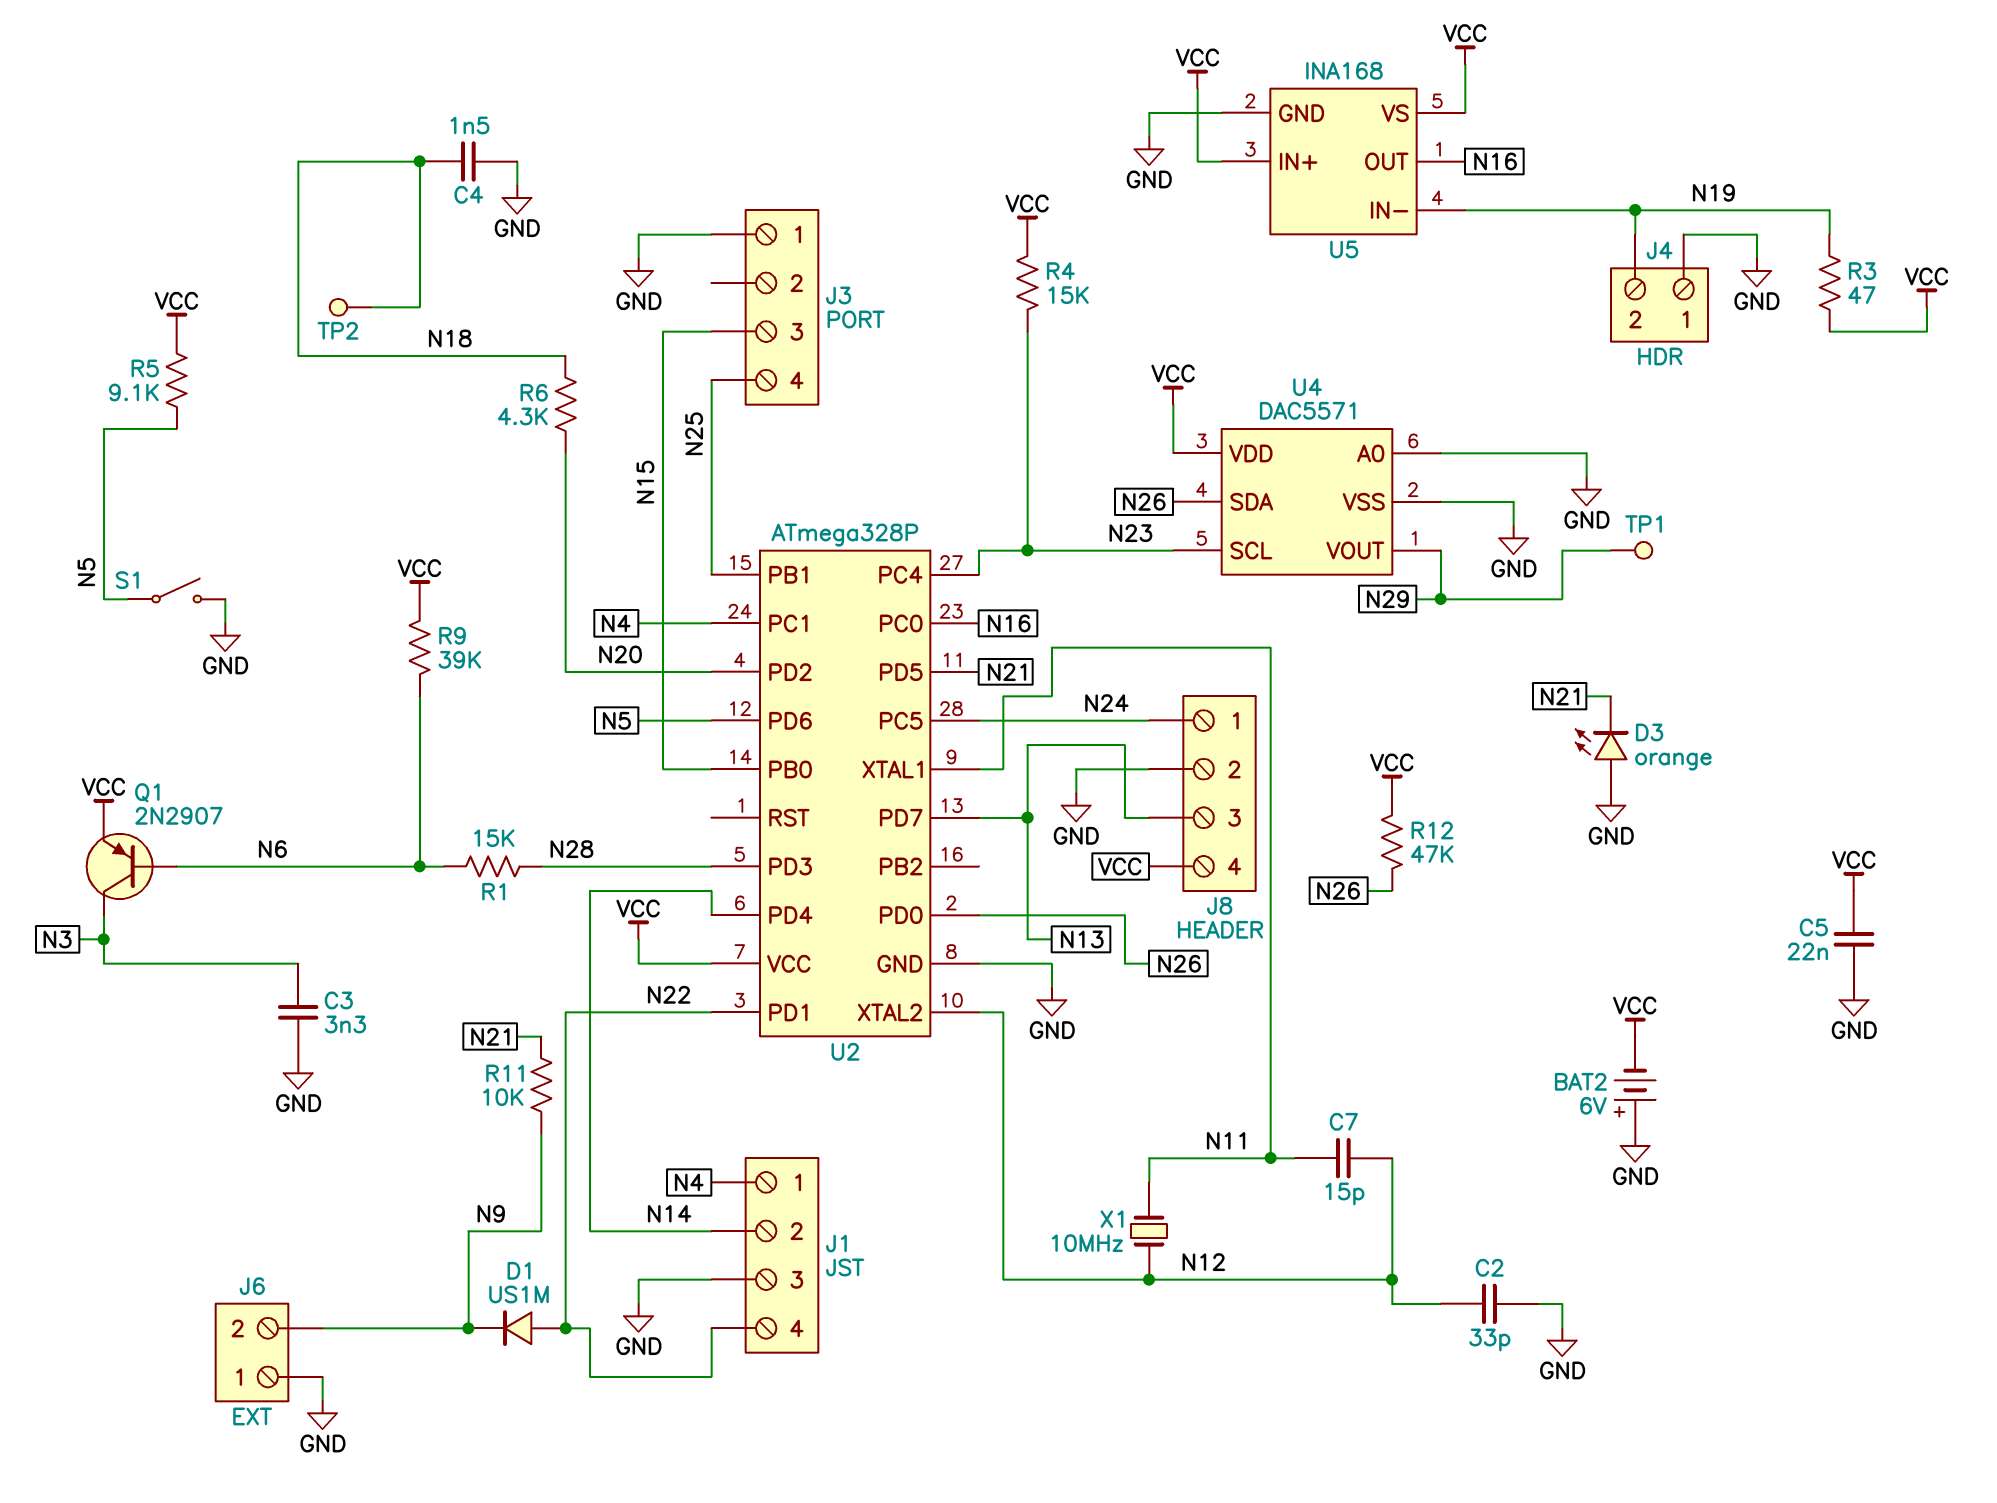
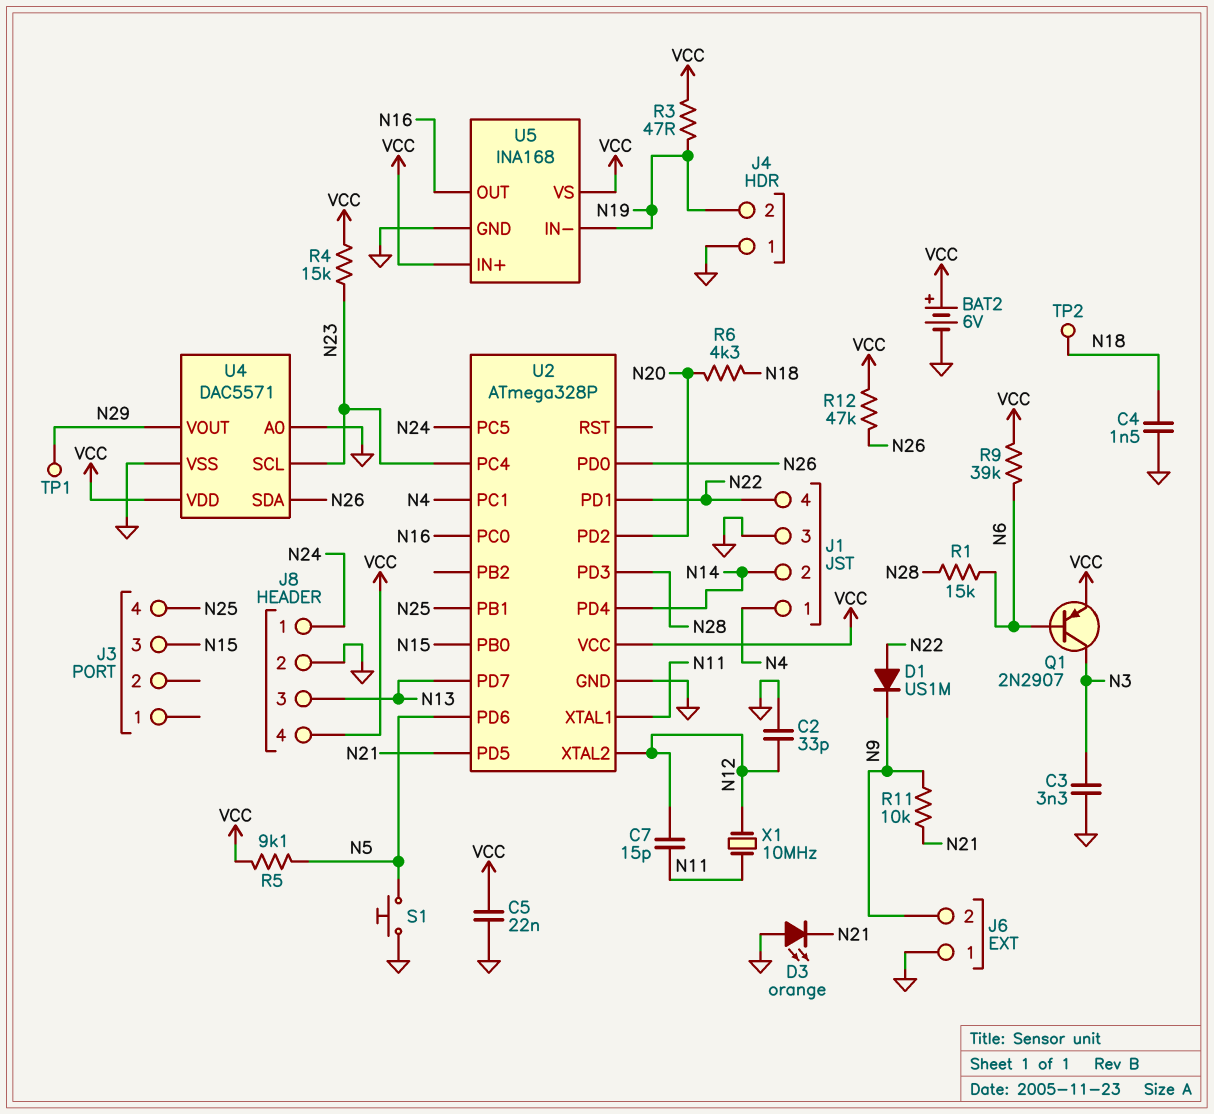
BAT2: 6V (plus GND, minus VCC) -> 6V (plus VCC, minus GND)
J3 pin 1: GND -> none
S1: switch (GND, N5) -> button (GND, N5)

